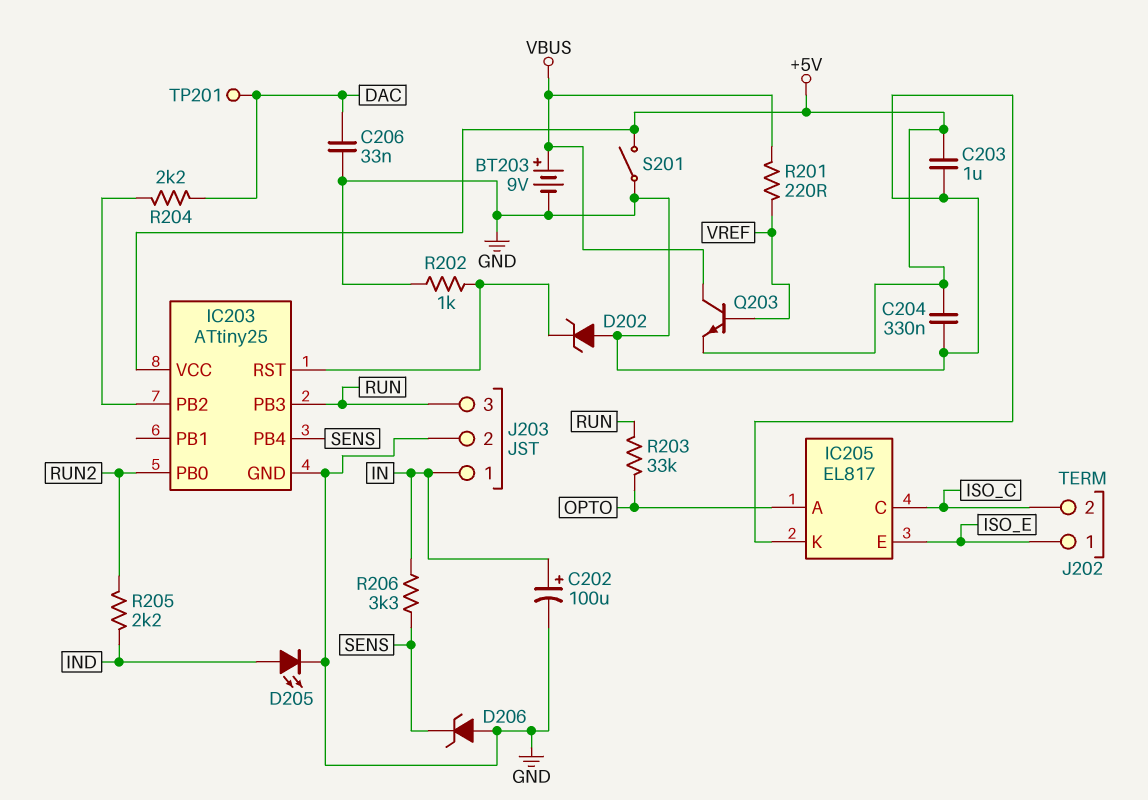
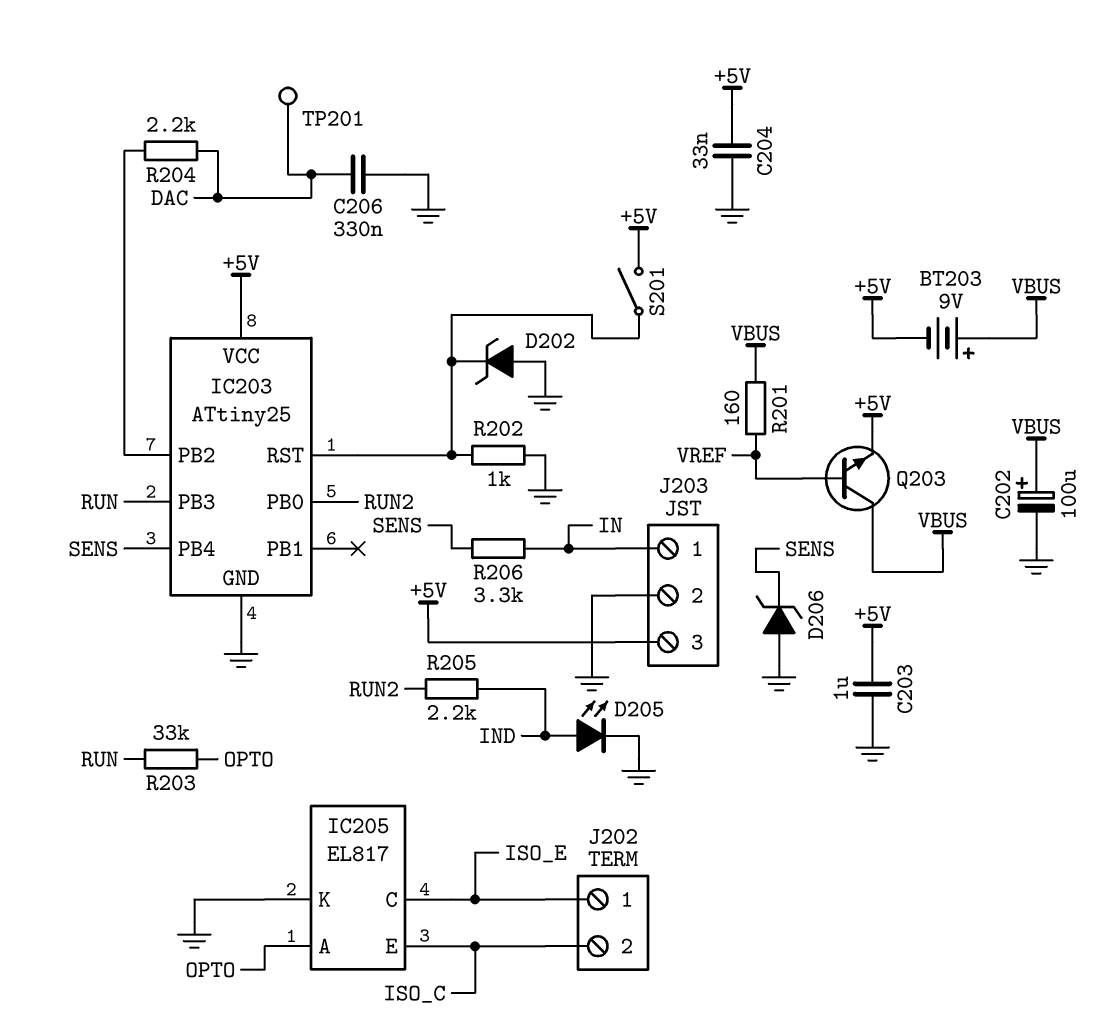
BT203: 9V (plus VBUS, minus GND) -> 9V (plus VBUS, minus +5V)
C202: 100uF (plus IN, minus GND) -> 100uF (plus VBUS, minus GND)
C204: 330nF (+5V, GND) -> 33nF (+5V, GND)
C206: 33nF (DAC, GND) -> 330nF (DAC, GND)
IC205 pin C: ISO_C -> ISO_E
IC205 pin E: ISO_E -> ISO_C
J203 pin 3: RUN -> +5V
R201: 220 (VBUS, VREF) -> 160 (VBUS, VREF)
S201: switch (+5V, GND) -> switch (+5V, IC203/RST)

